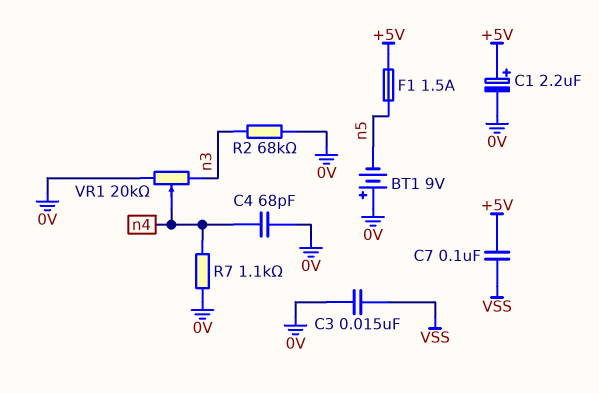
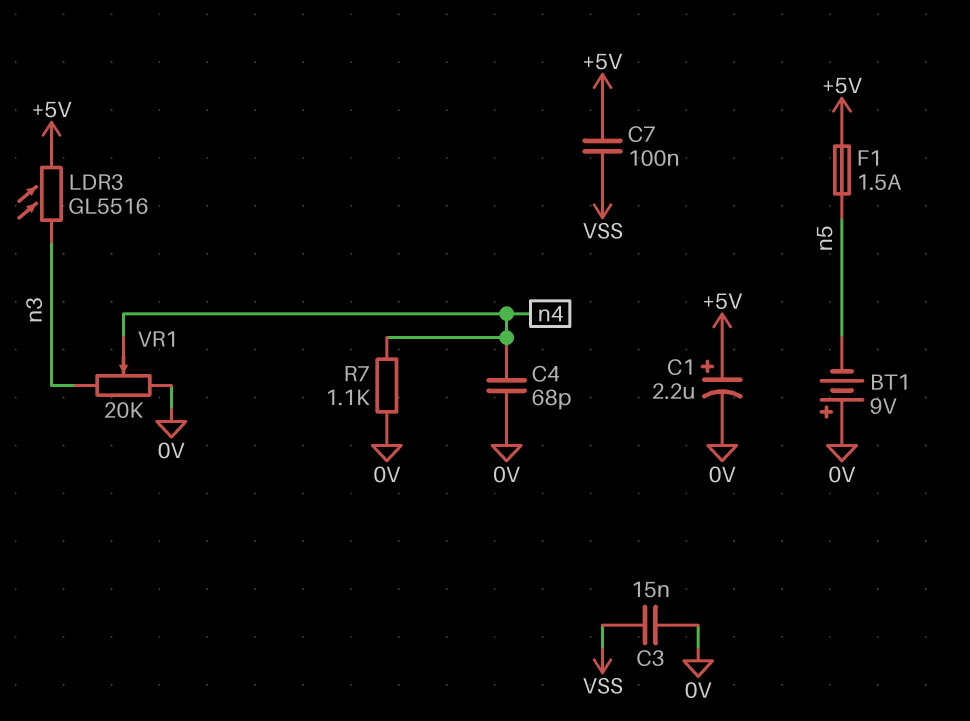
LDR3: none -> GL5516 (+5V, n3)
R2: 68k (0V, n3) -> none

